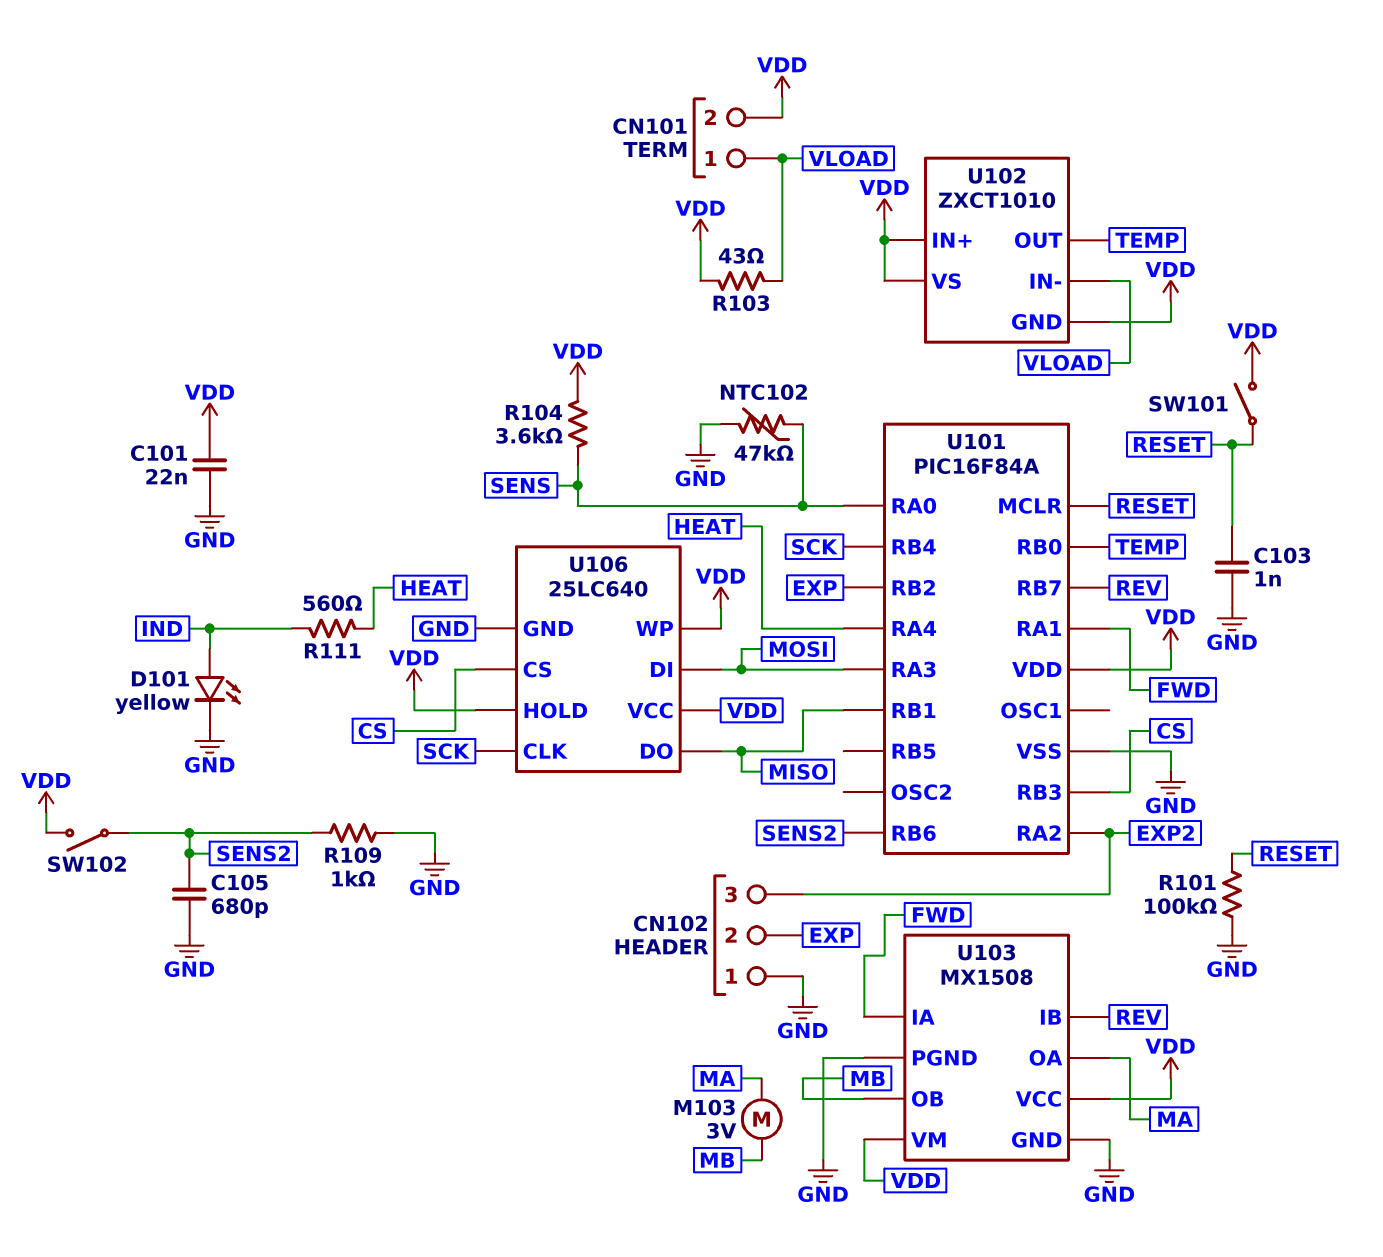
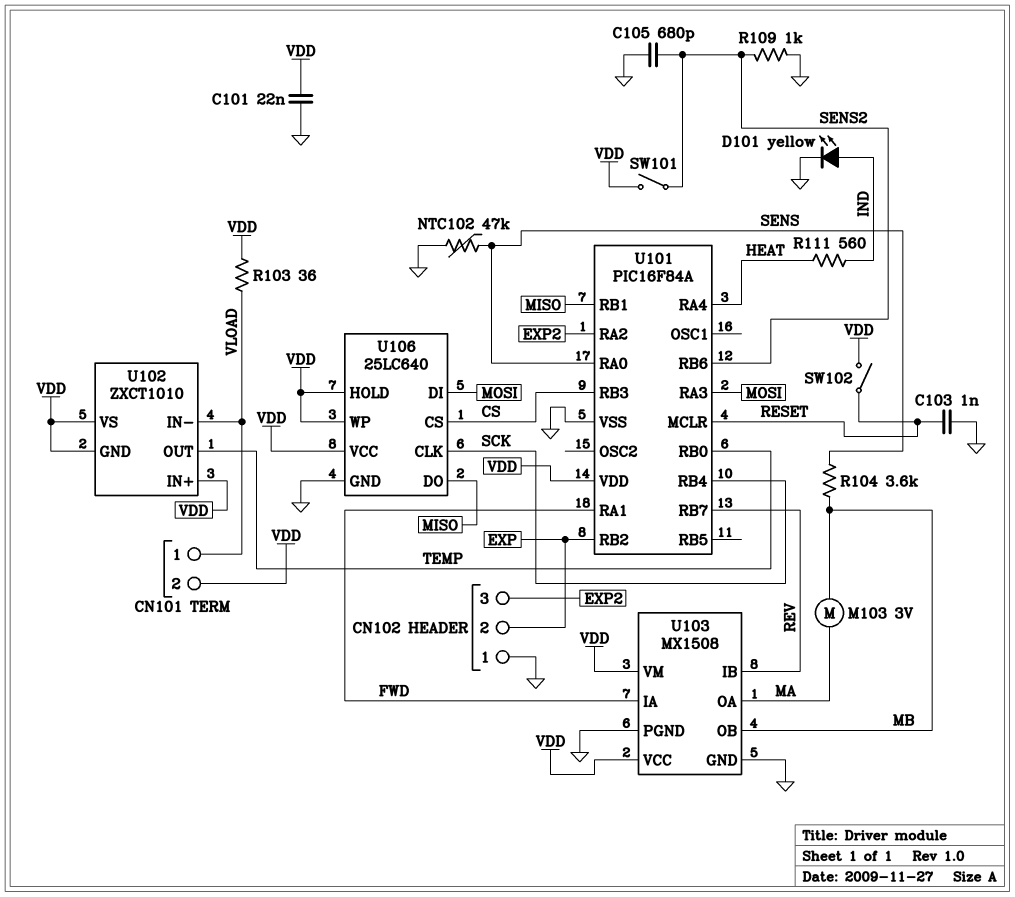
R101: 100k (GND, RESET) -> none
R103: 43 (VDD, VLOAD) -> 36 (VDD, VLOAD)
R104: 3.6k (SENS, VDD) -> 3.6k (MB, SENS)
SW101: switch (RESET, VDD) -> switch (SENS2, VDD)
SW102: switch (SENS2, VDD) -> switch (RESET, VDD)

